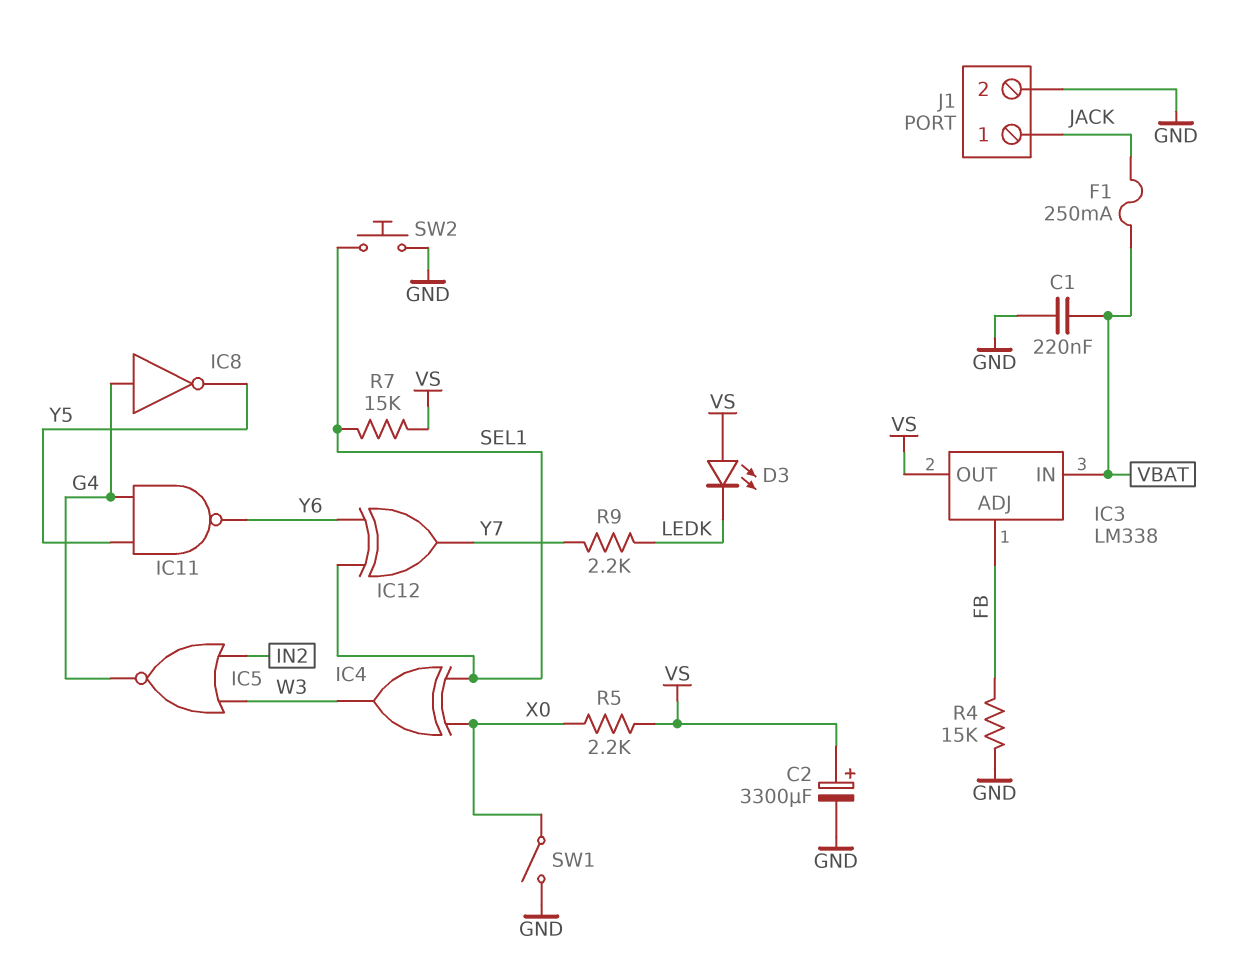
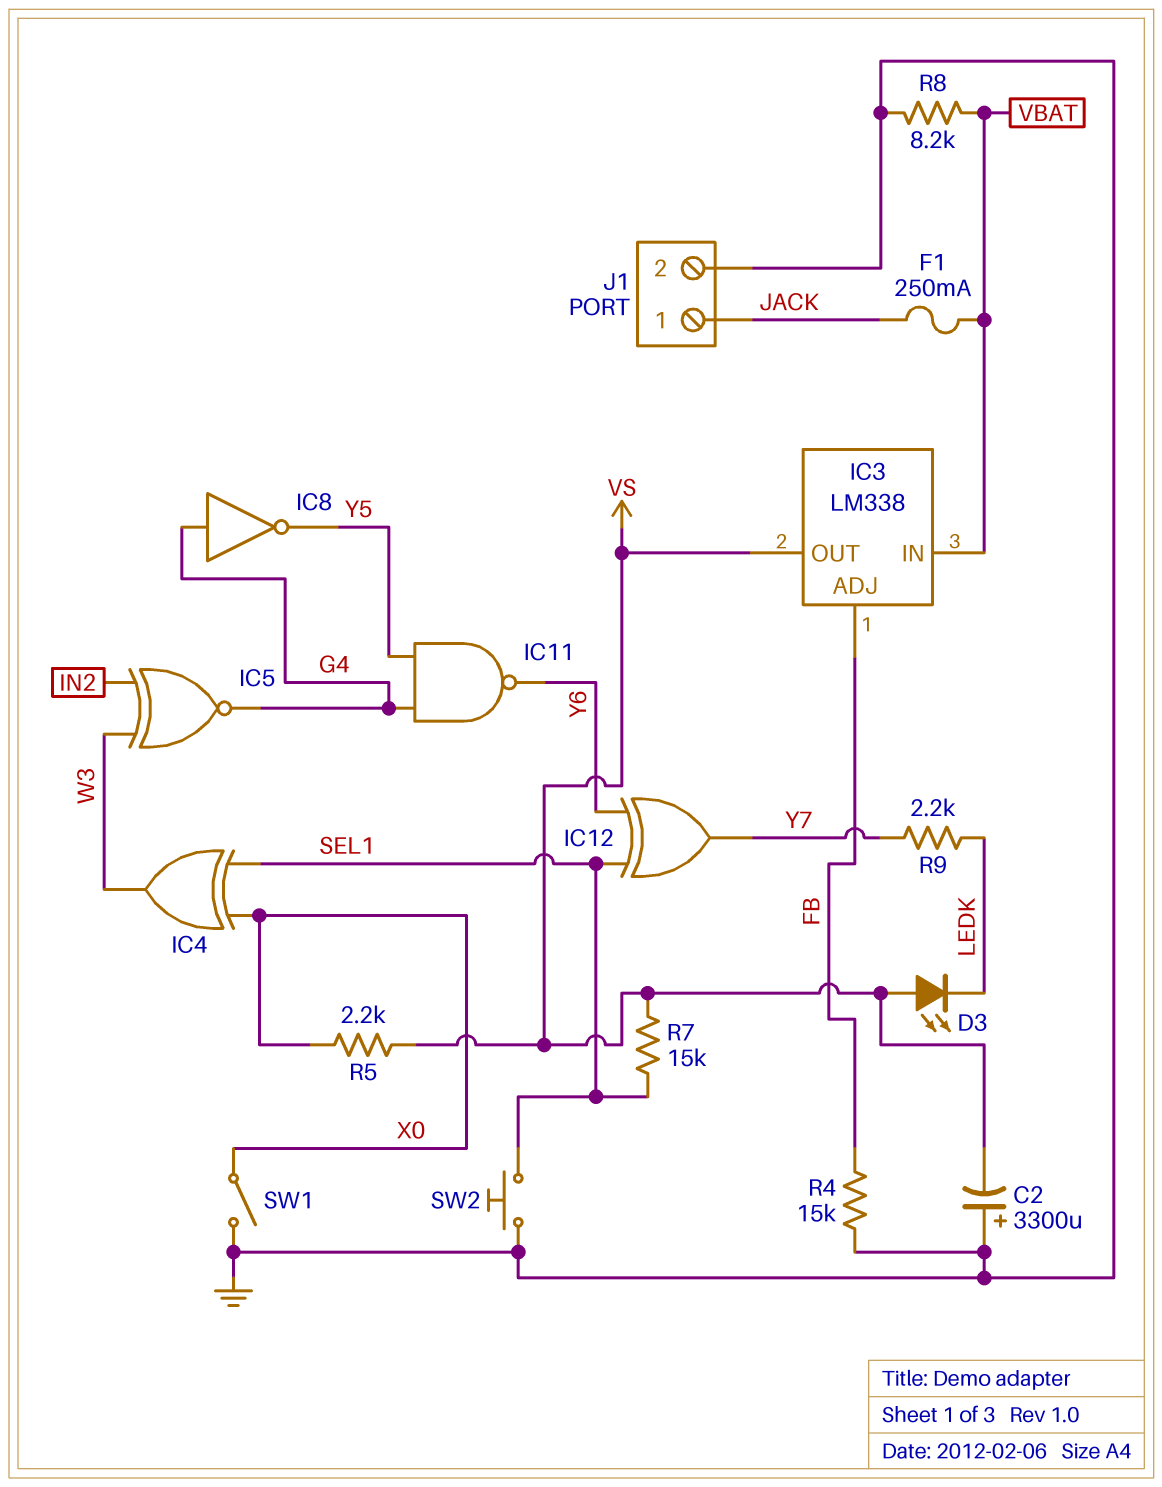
C1: 220nF (GND, VBAT) -> none
C2: 3300uF (plus VS, minus GND) -> 3300uF (plus GND, minus VS)
IC5: NOR (in IN2, in W3, out G4) -> XNOR (in IN2, in W3, out G4)
R8: none -> 8.2k (GND, VBAT)

